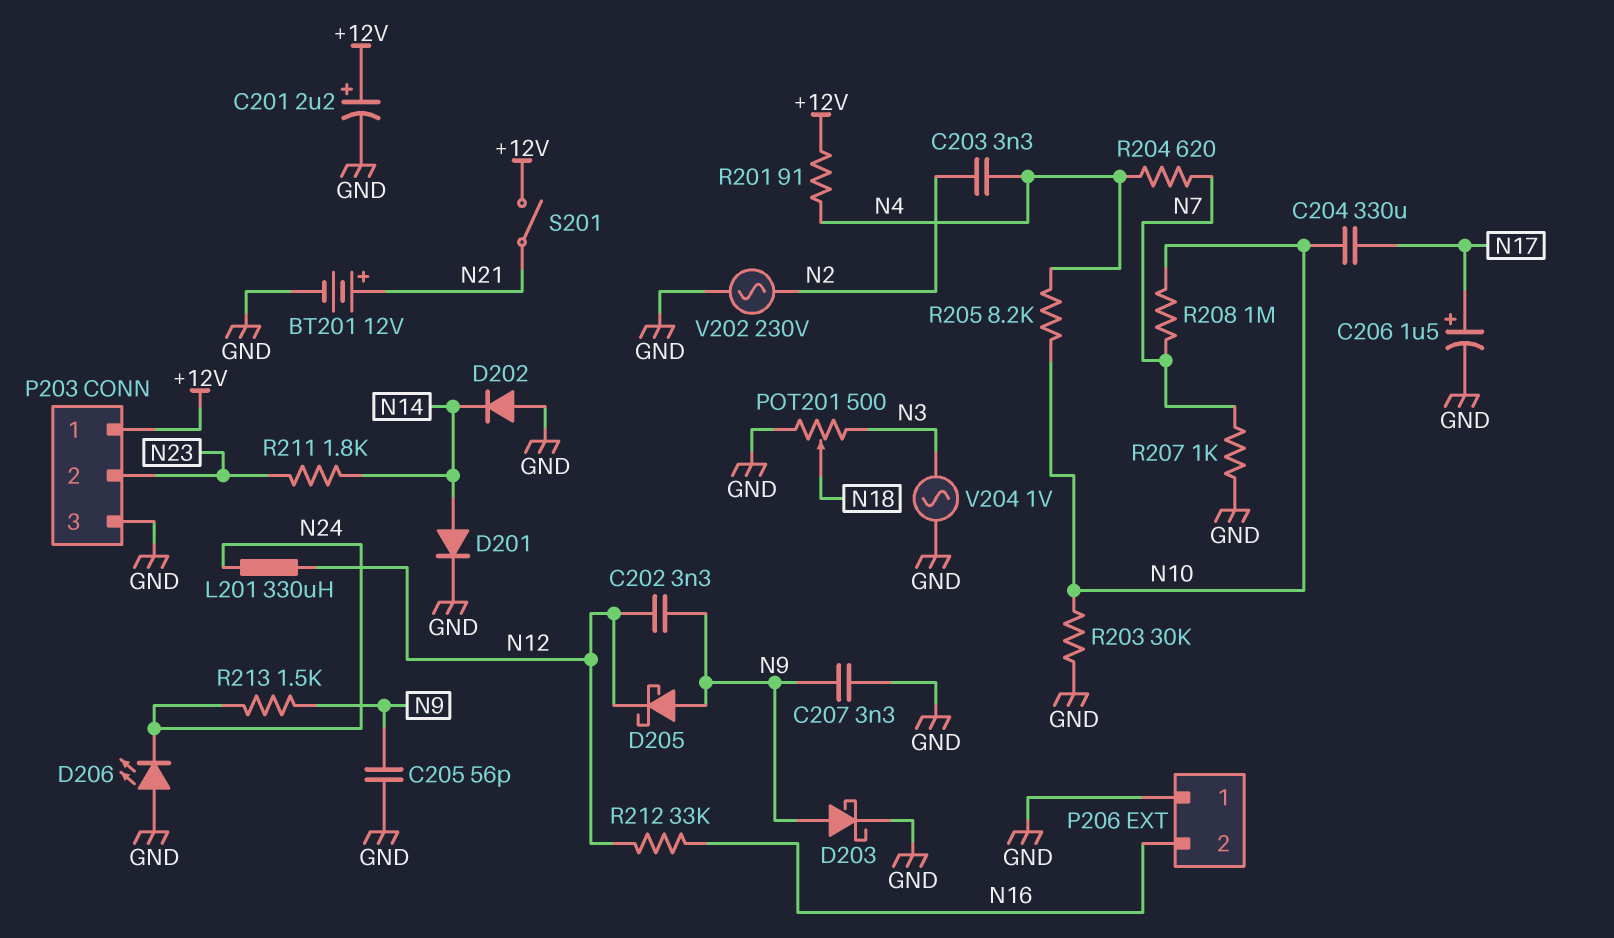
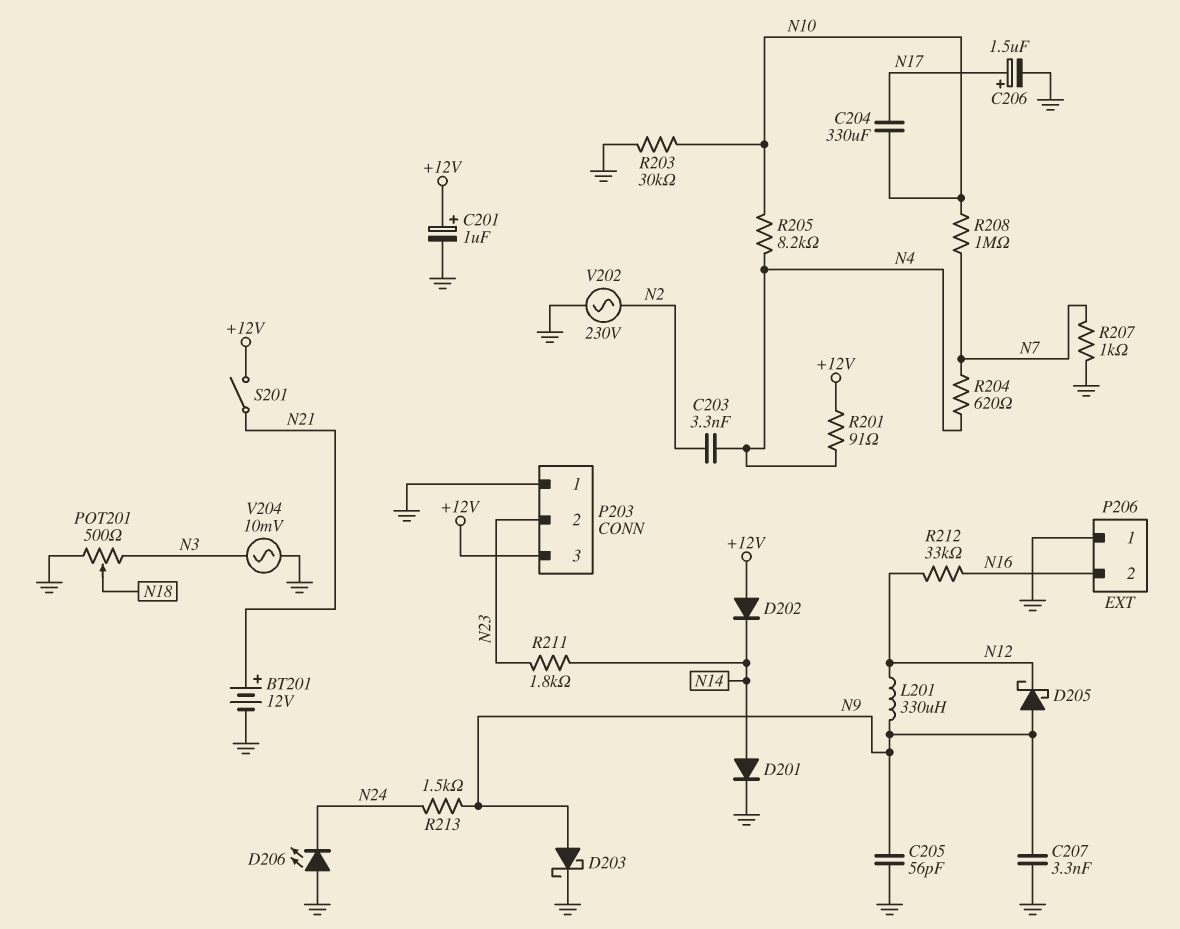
C201: 2.2uF (plus +12V, minus GND) -> 1uF (plus +12V, minus GND)
C202: 3.3nF (N9, N12) -> none
D202: diode (A GND, K N14) -> diode (A +12V, K N14)
L201: 330uH (N12, N24) -> 330uH (N9, N12)
P203 pin 1: +12V -> GND
P203 pin 3: GND -> +12V
V204: AC 1V (GND, N3) -> AC 10mV (GND, N3)

